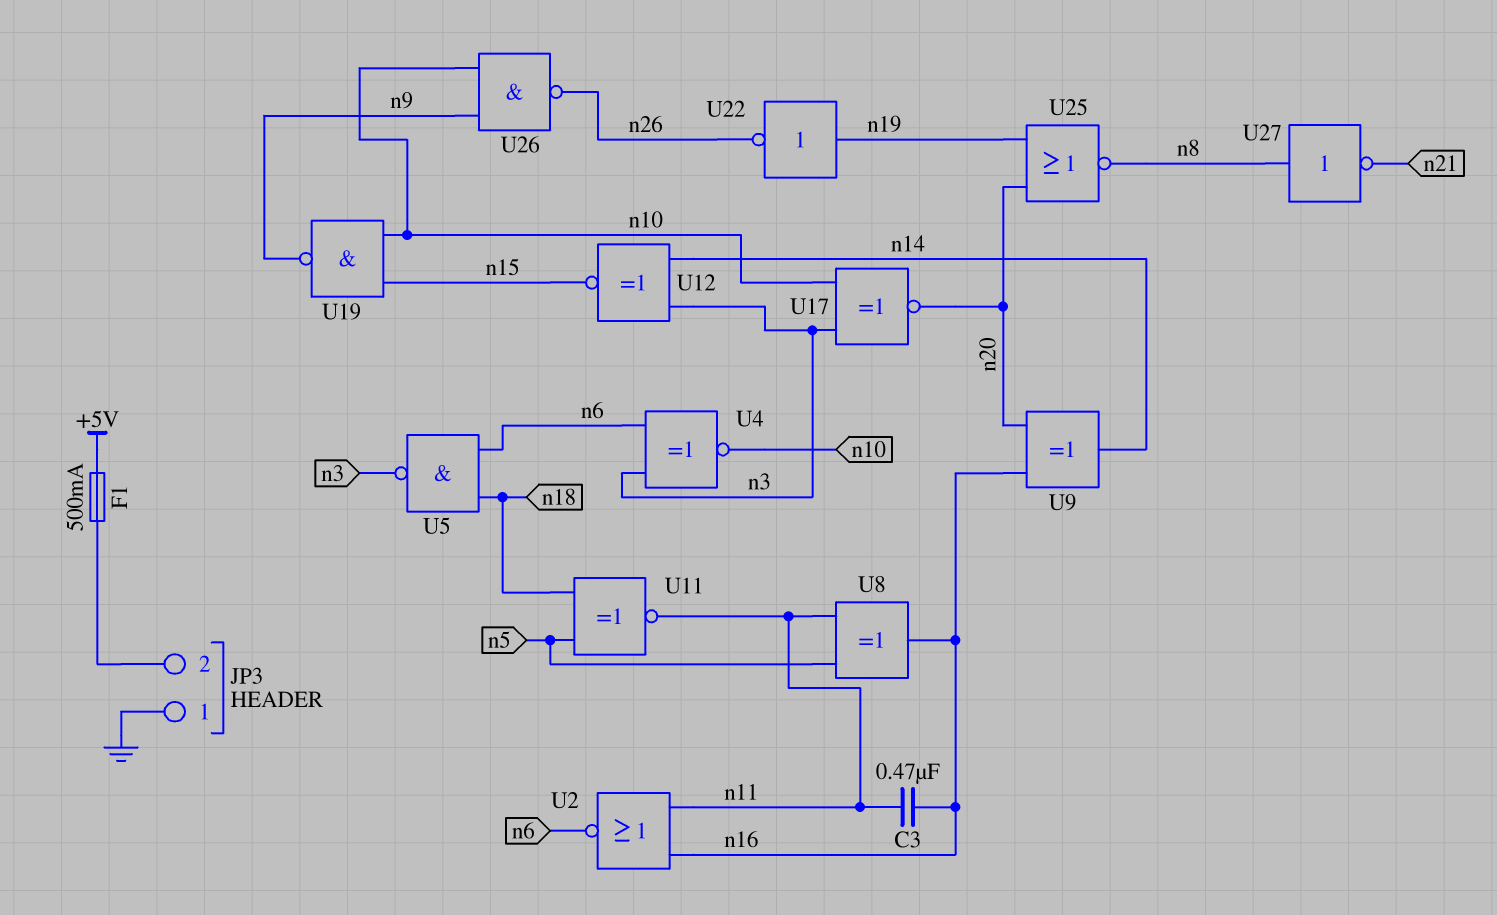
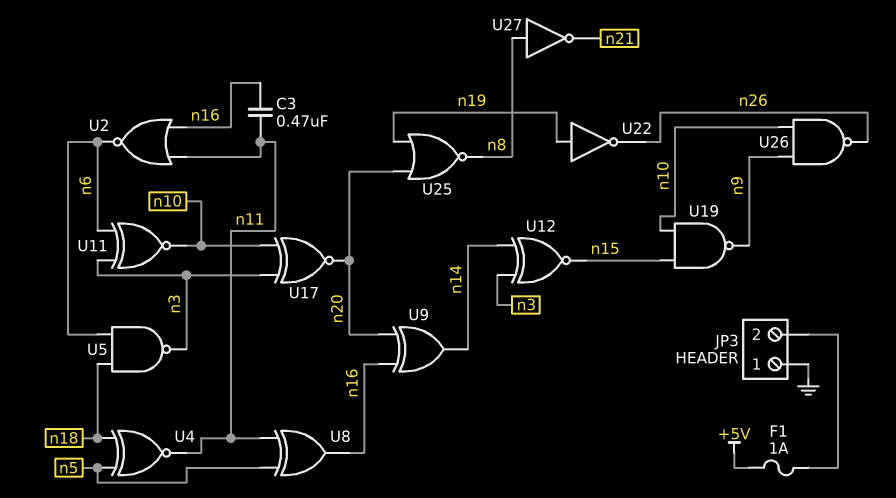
F1: 500mA (+5V, JP3/2) -> 1A (+5V, JP3/2)
U4: XNOR (in n3, in n6, out n10) -> XNOR (in n5, in n18, out n11)
U11: XNOR (in n5, in n18, out n11) -> XNOR (in n3, in n6, out n10)

